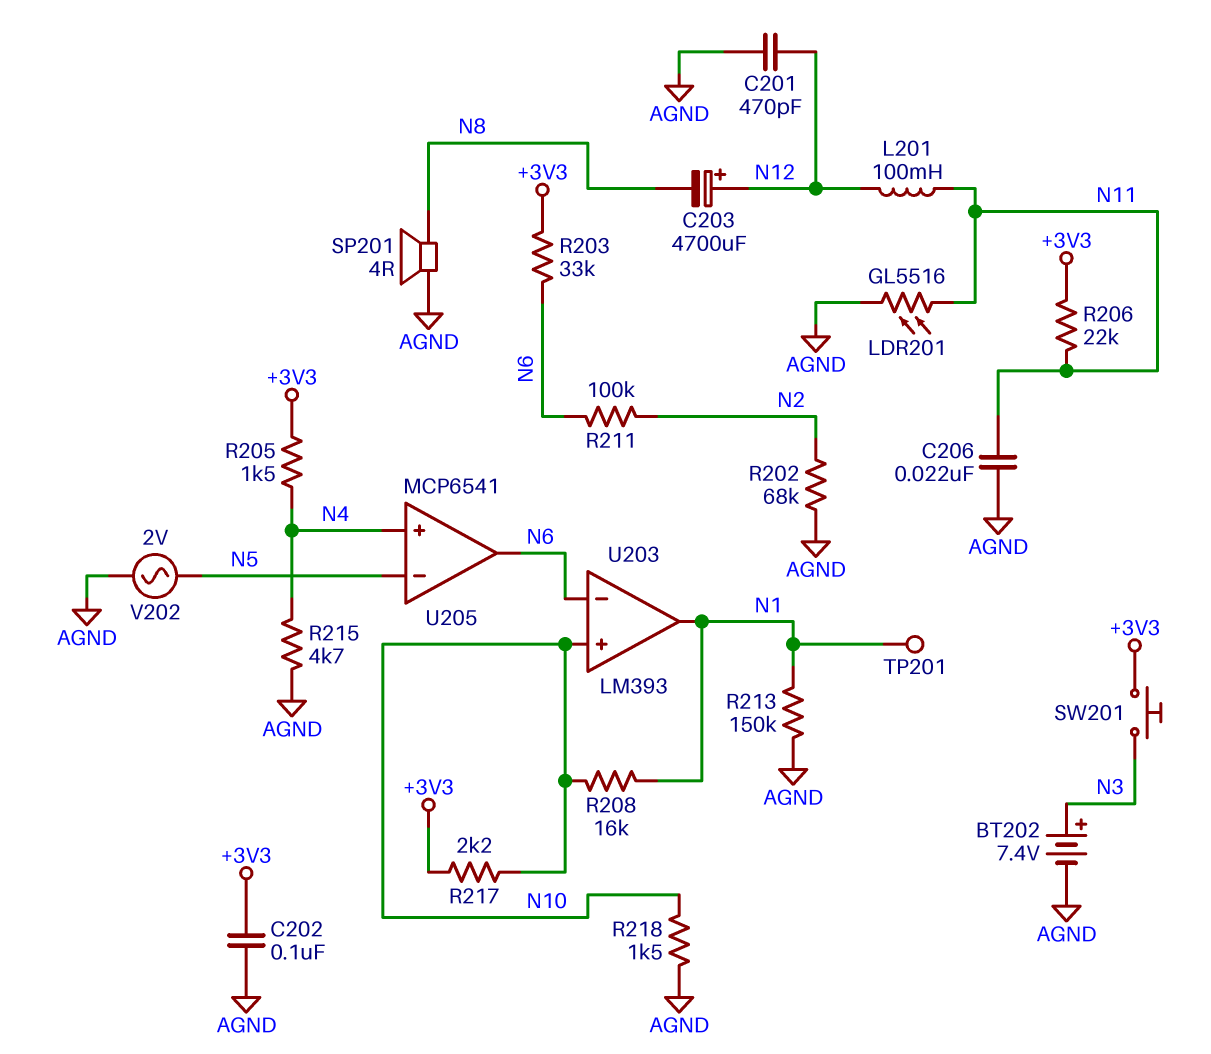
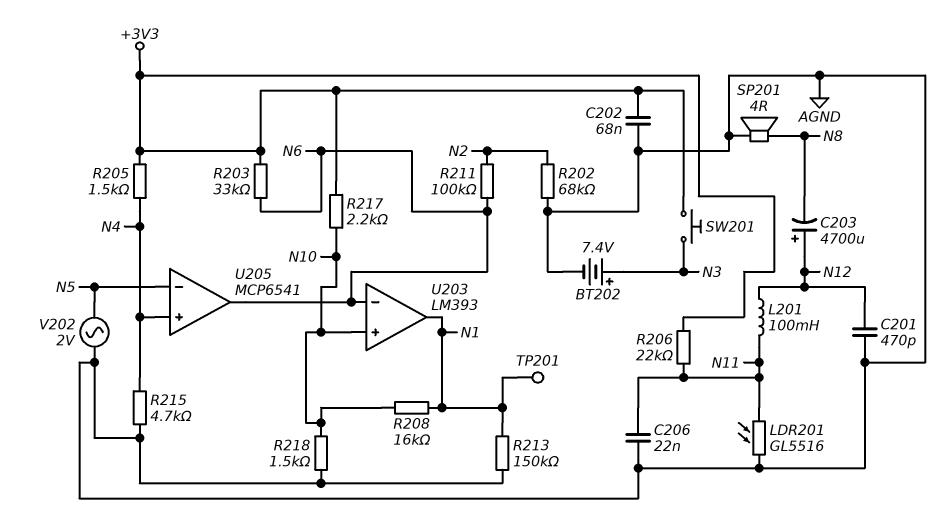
C202: 100nF (+3V3, AGND) -> 68nF (+3V3, AGND)

